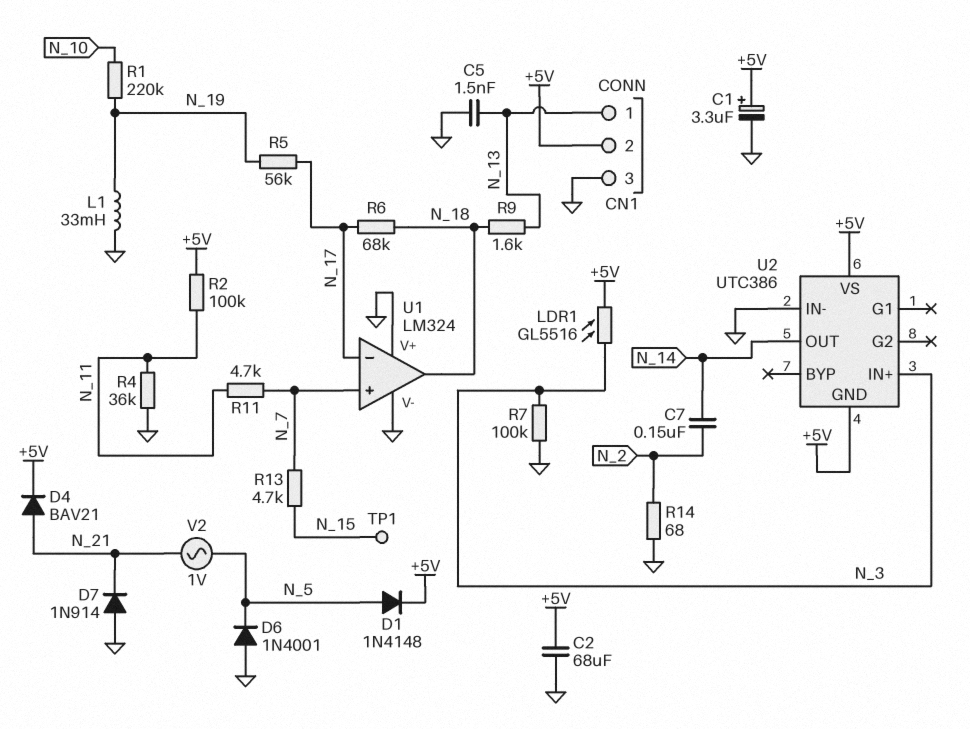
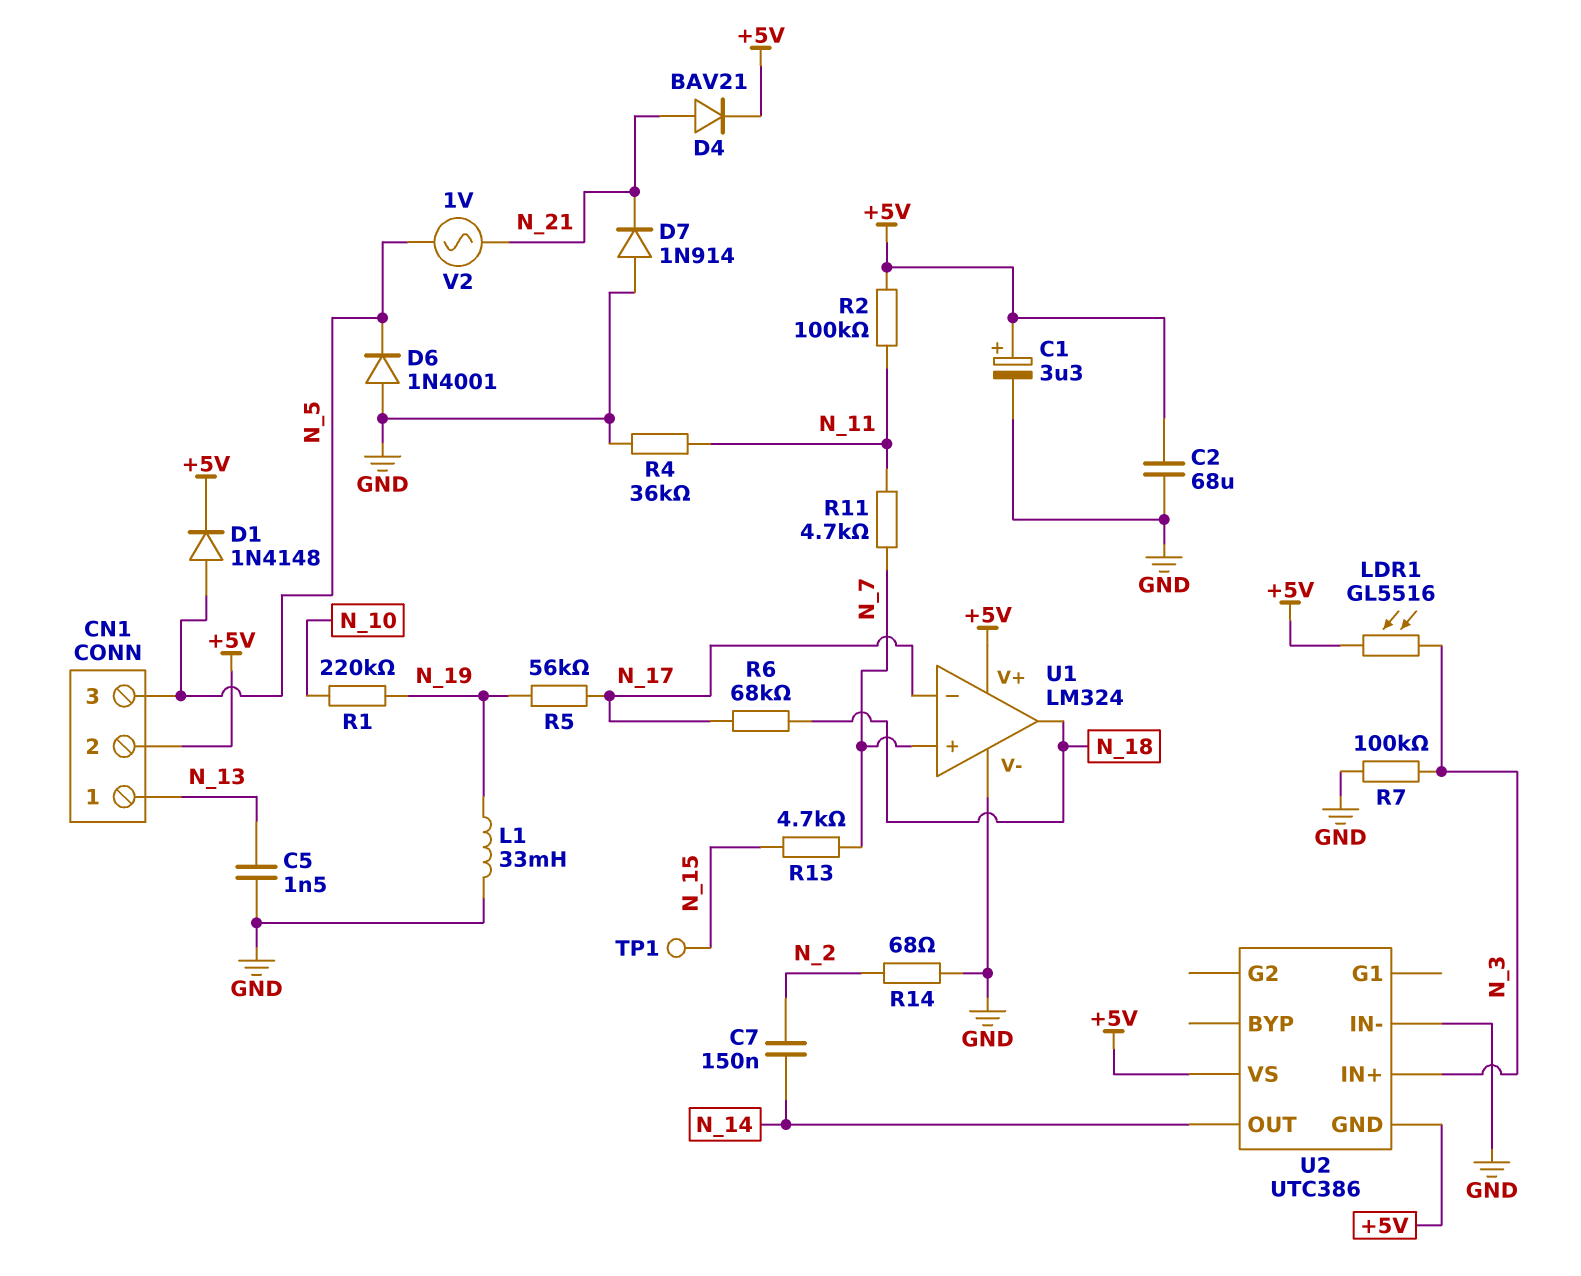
CN1 pin 3: GND -> N_5
R9: 1.6k (N_13, N_18) -> none
U1 pin V+: GND -> +5V

